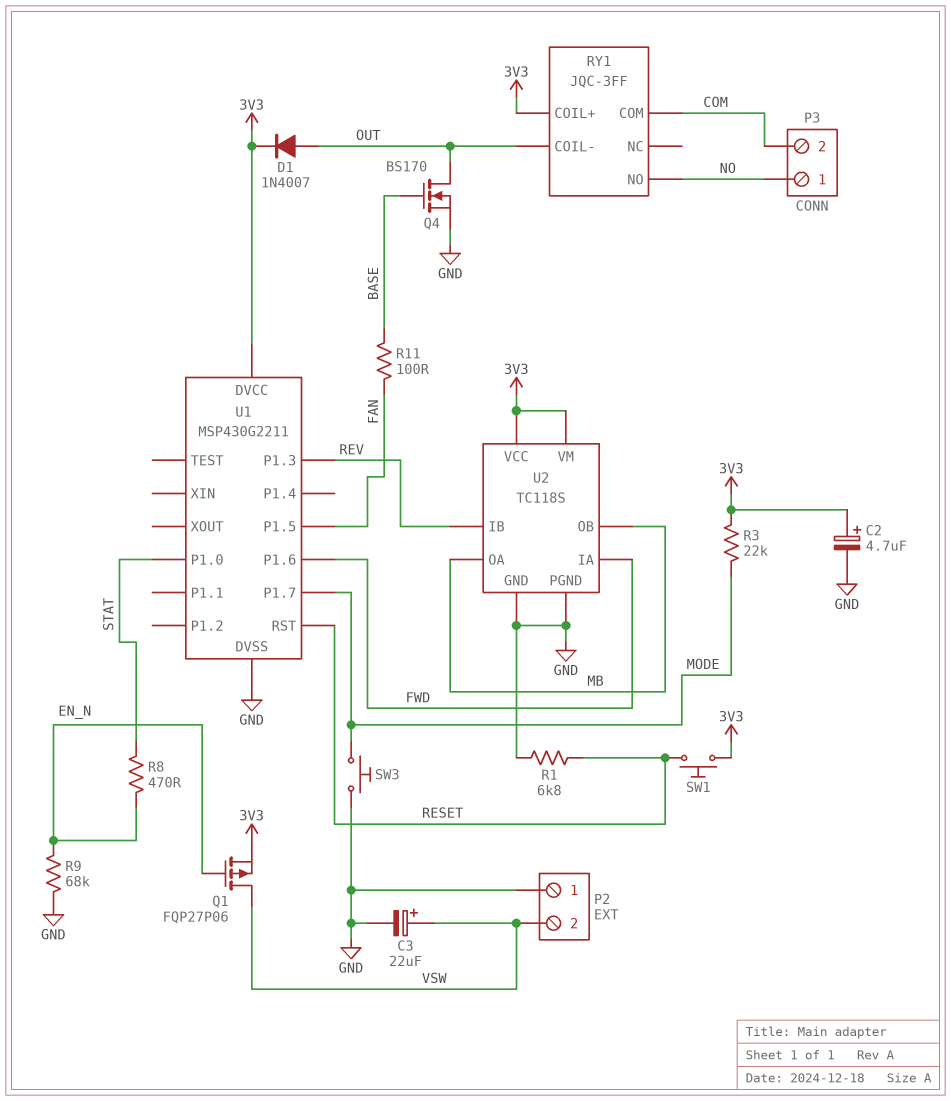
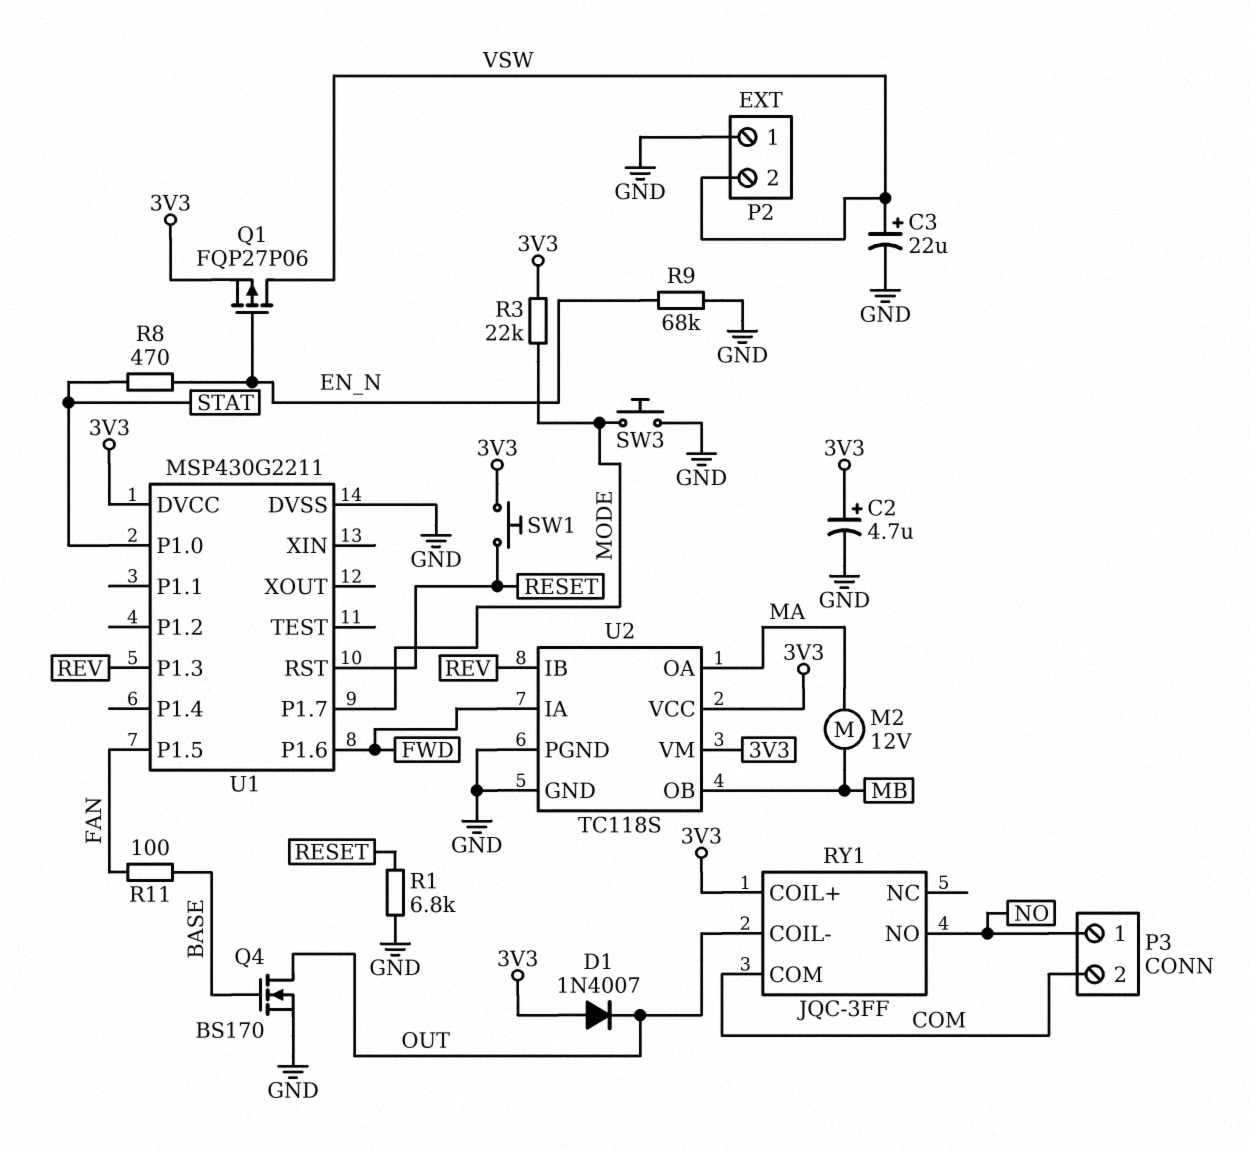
D1: diode 1N4007 (A OUT, K 3V3) -> diode 1N4007 (A 3V3, K OUT)
M2: none -> motor 12V (MA, MB)
U2 pin OA: MB -> MA

